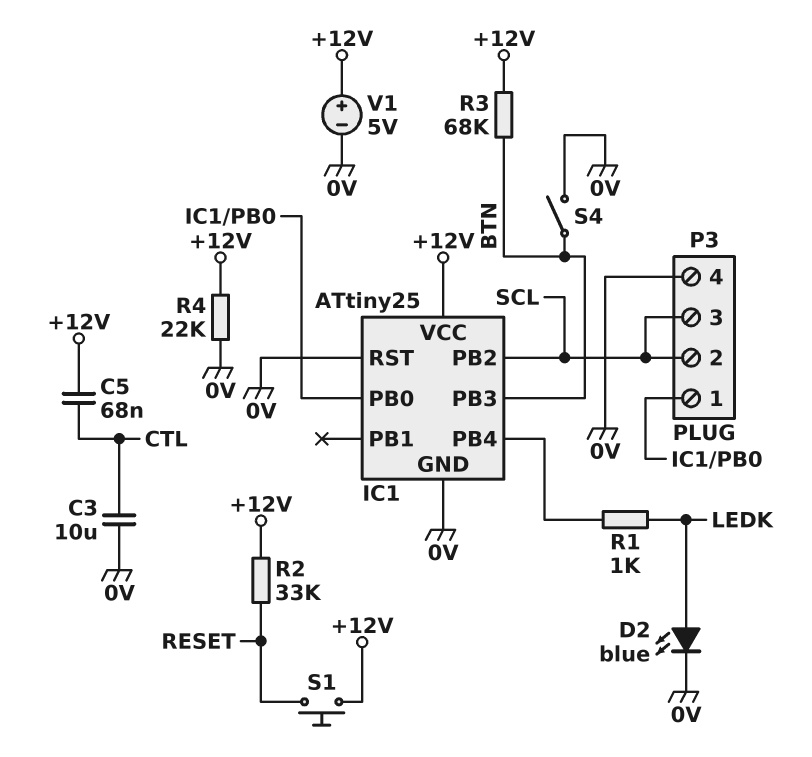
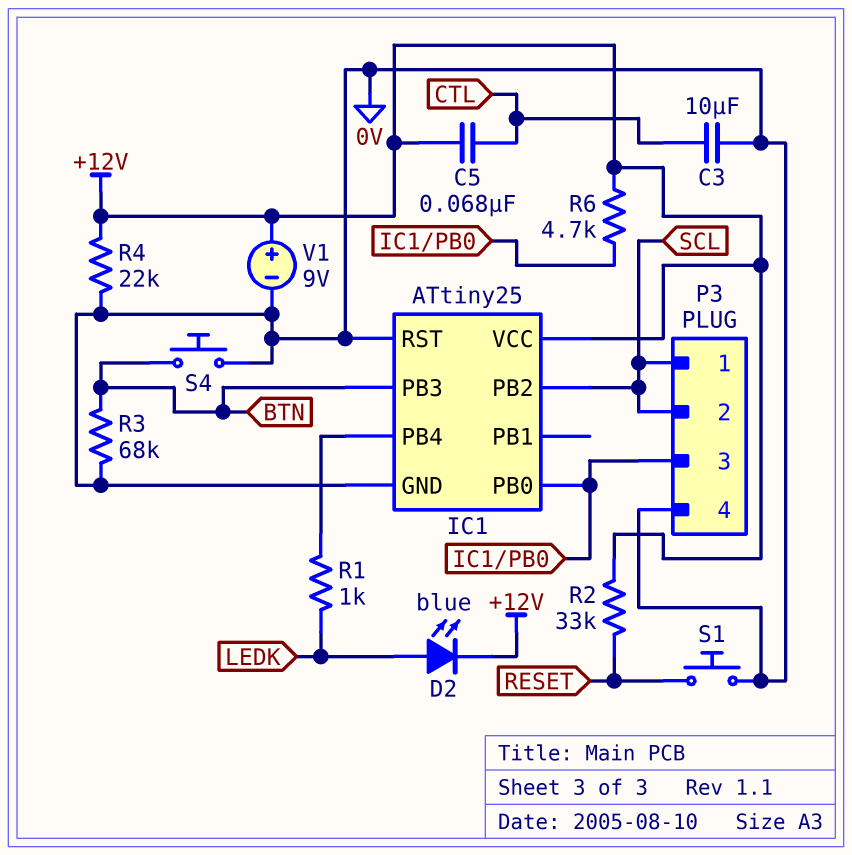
D2: LED blue (A LEDK, K 0V) -> LED blue (A LEDK, K +12V)
P3 pin 1: IC1/PB0 -> SCL
P3 pin 3: SCL -> IC1/PB0
R3: 68k (+12V, BTN) -> 68k (0V, BTN)
R6: none -> 4.7k (+12V, IC1/PB0)
S1: button (+12V, RESET) -> button (0V, RESET)
S4: switch (0V, BTN) -> button (0V, BTN)
V1: 5V (plus +12V, minus 0V) -> 9V (plus +12V, minus 0V)

